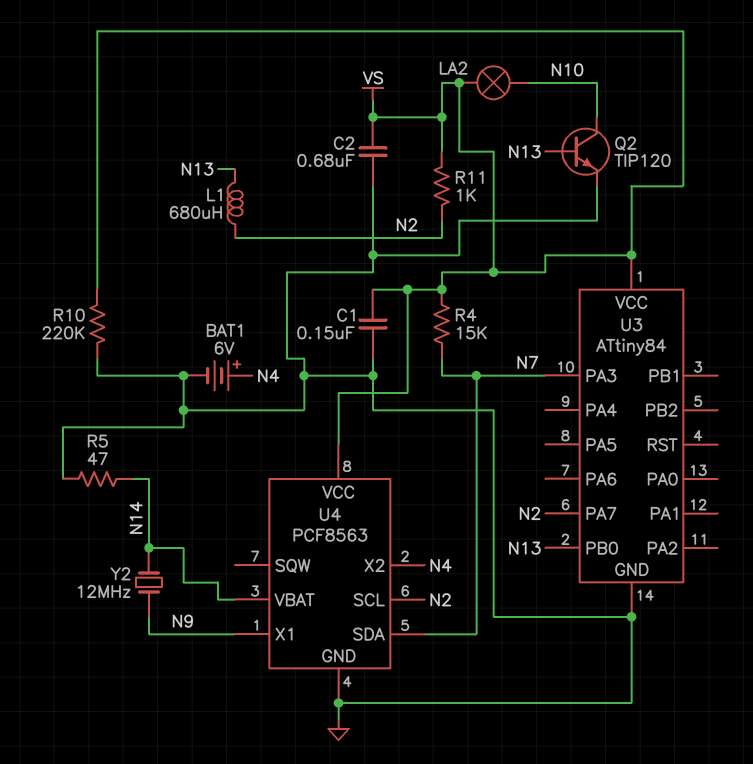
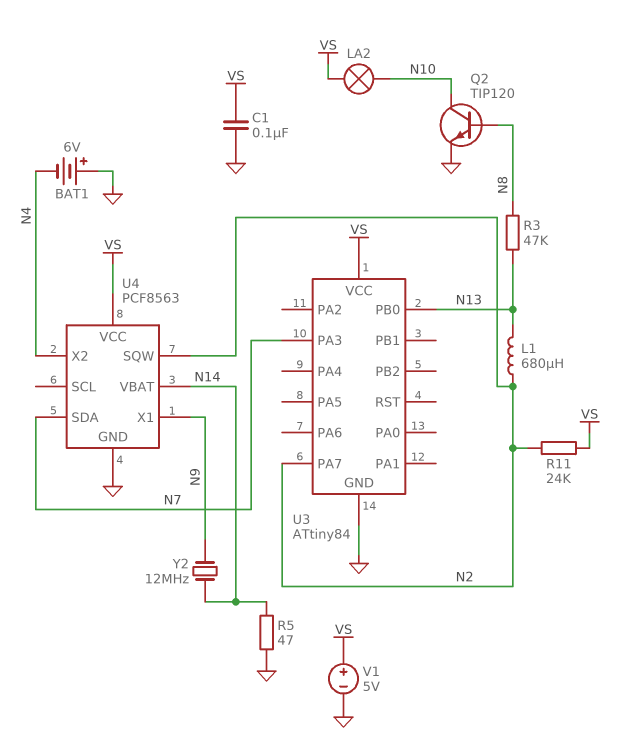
BAT1: 6V (plus N4, minus GND) -> 6V (plus GND, minus N4)
C1: 150nF (GND, VS) -> 100nF (GND, VS)
C2: 680nF (GND, VS) -> none
Q2: NPN TIP120 (B N13, C N10, E GND) -> NPN TIP120 (B N8, C N10, E GND)
R3: none -> 47k (N8, N13)
R4: 15k (N7, VS) -> none
R10: 220k (GND, VS) -> none
R11: 1k (N2, VS) -> 24k (N2, VS)
U4 pin SCL: N2 -> none
U4 pin SQW: none -> N2
V1: none -> 5V (plus VS, minus GND)

